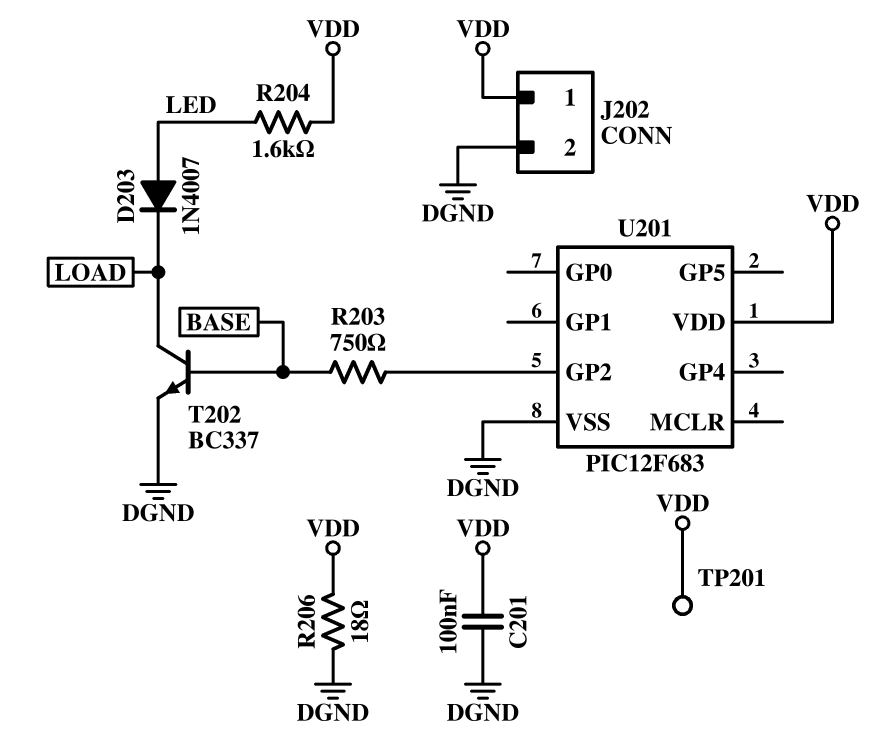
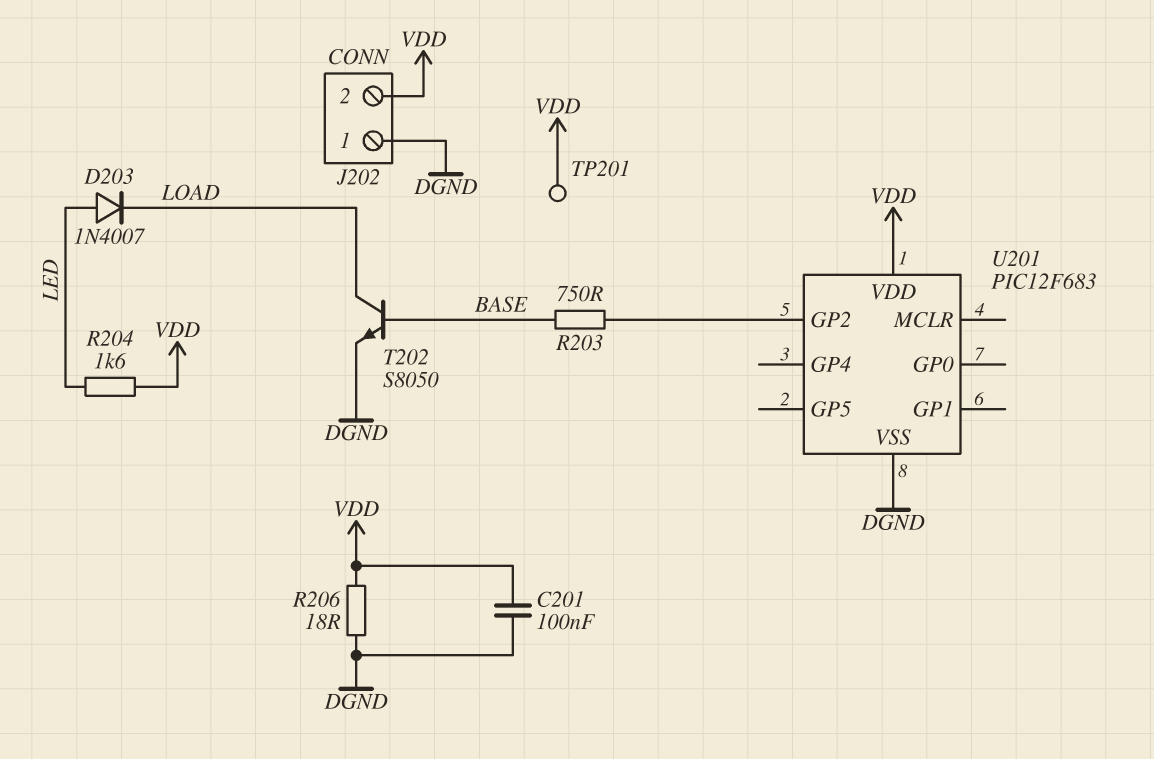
J202 pin 1: VDD -> DGND
J202 pin 2: DGND -> VDD
T202: NPN BC337 (B BASE, C LOAD, E DGND) -> NPN S8050 (B BASE, C LOAD, E DGND)

